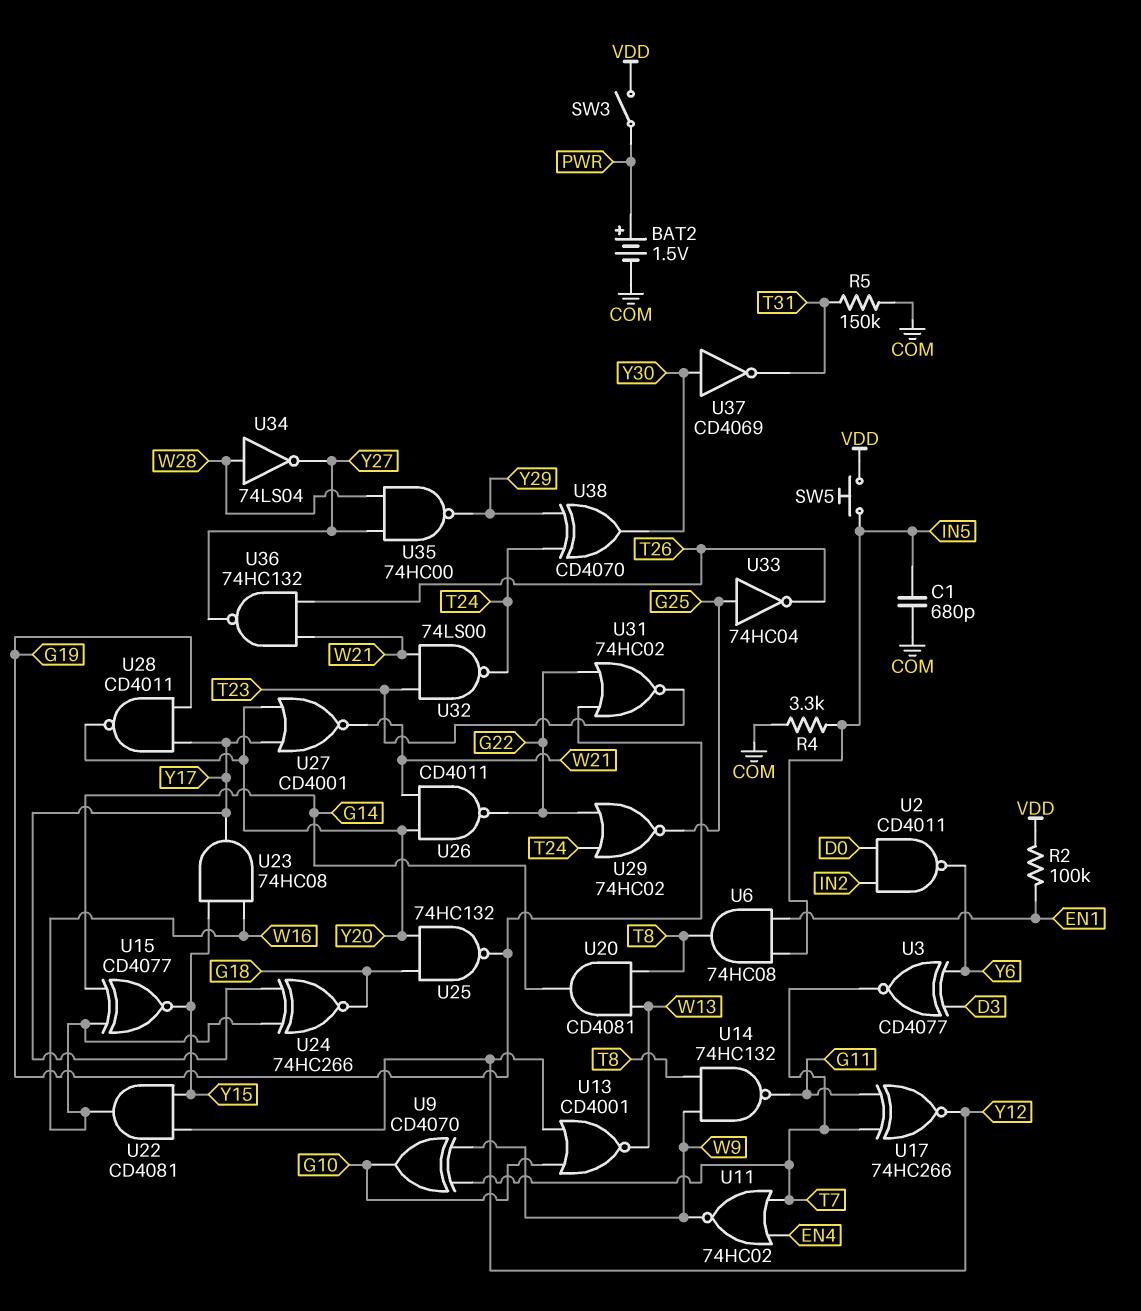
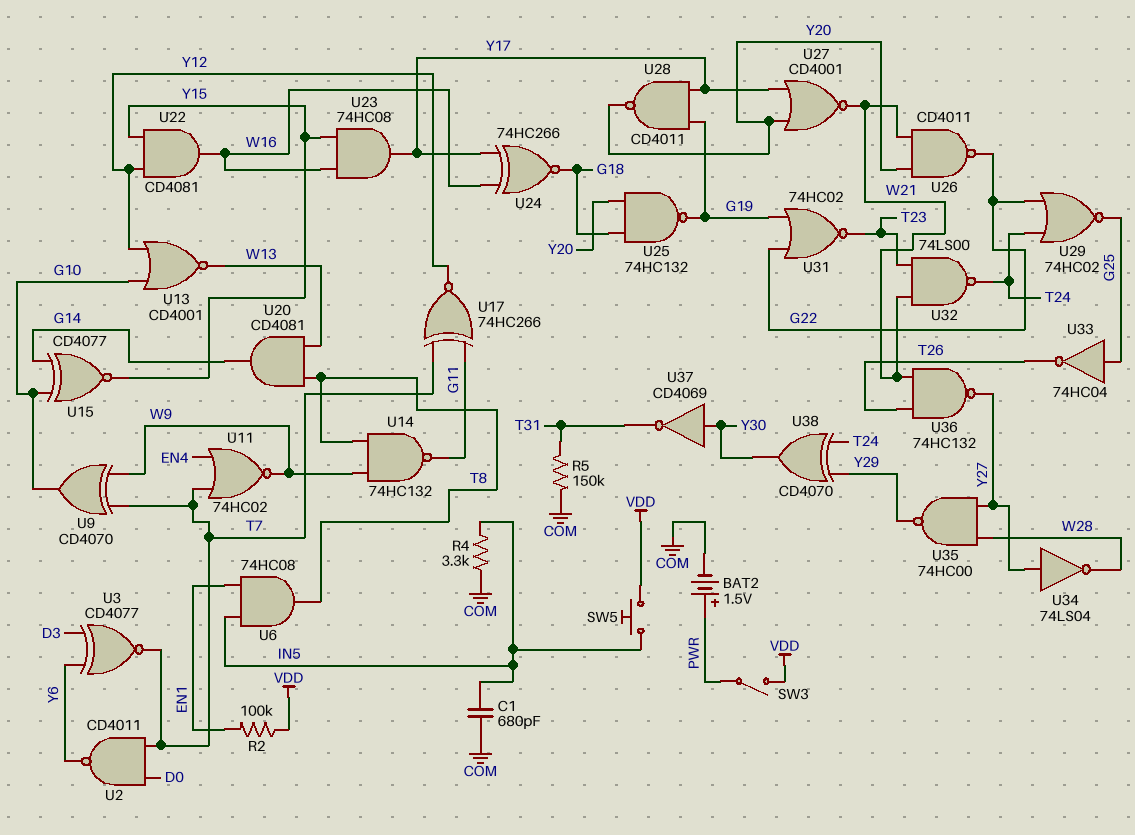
U2: NAND CD4011 (in D0, in IN2, out Y6) -> NAND CD4011 (in D0, in T7, out Y6)
U15: XNOR CD4077 (in G14, in W16, out Y15) -> XNOR CD4077 (in G10, in G14, out Y15)
U34: NOT 74LS04 (in W28, out Y27) -> NOT 74LS04 (in Y27, out W28)

